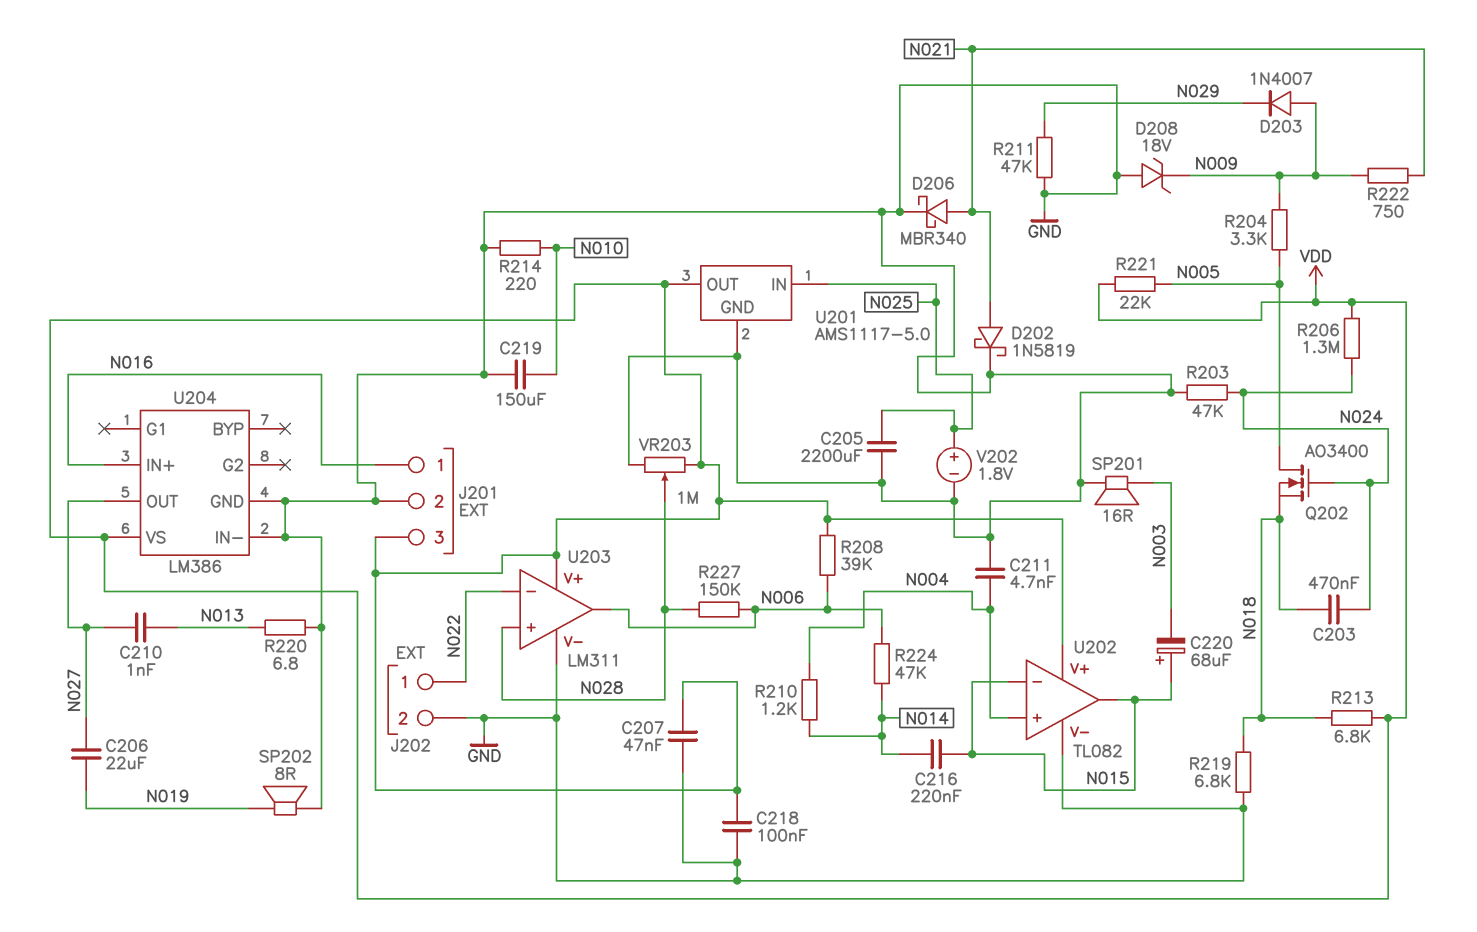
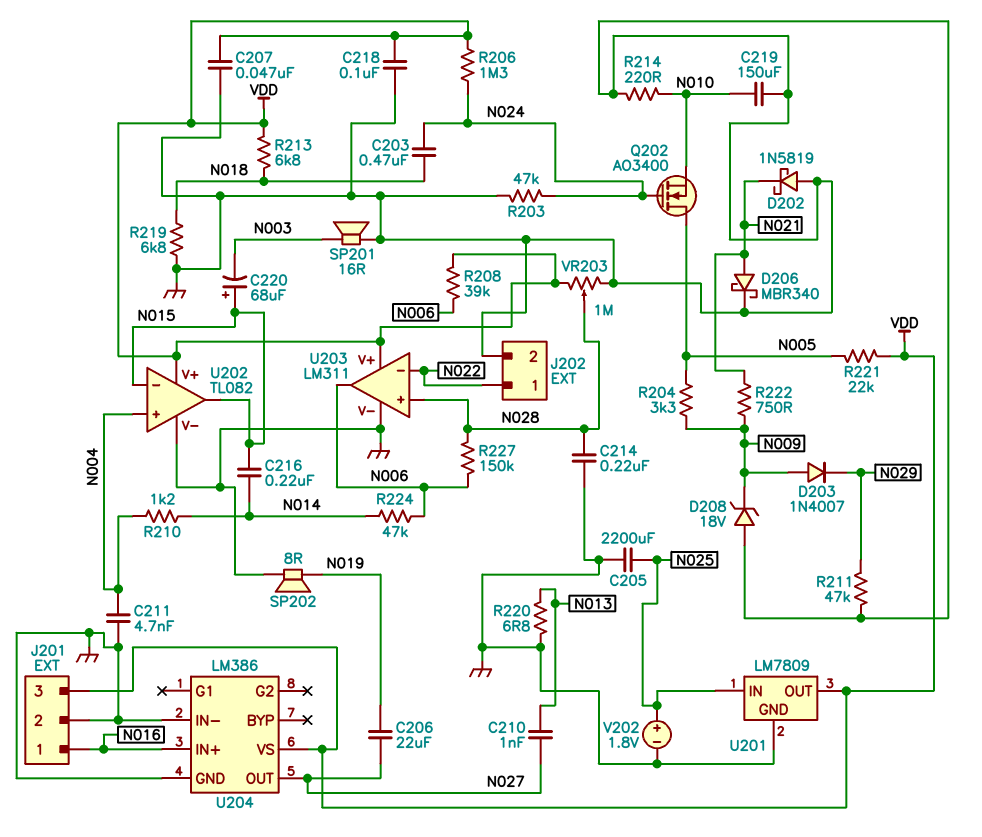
C214: none -> 220nF (GND, N028)
D202: schottky 1N5819 (A N021, K GND) -> schottky 1N5819 (A GND, K N021)
Q202: NMOS AO3400 (G N024, D N005, S N018) -> NMOS AO3400 (G N024, D N005, S N010)
U201: AMS1117-5.0 -> LM7809

